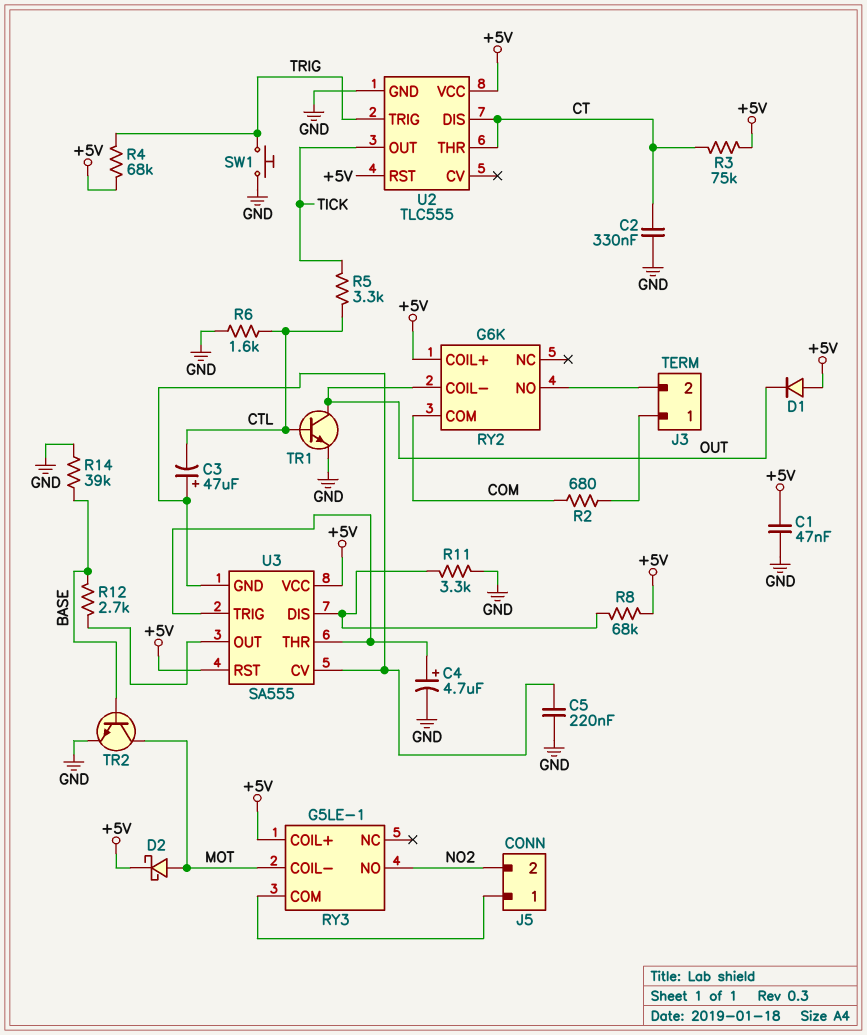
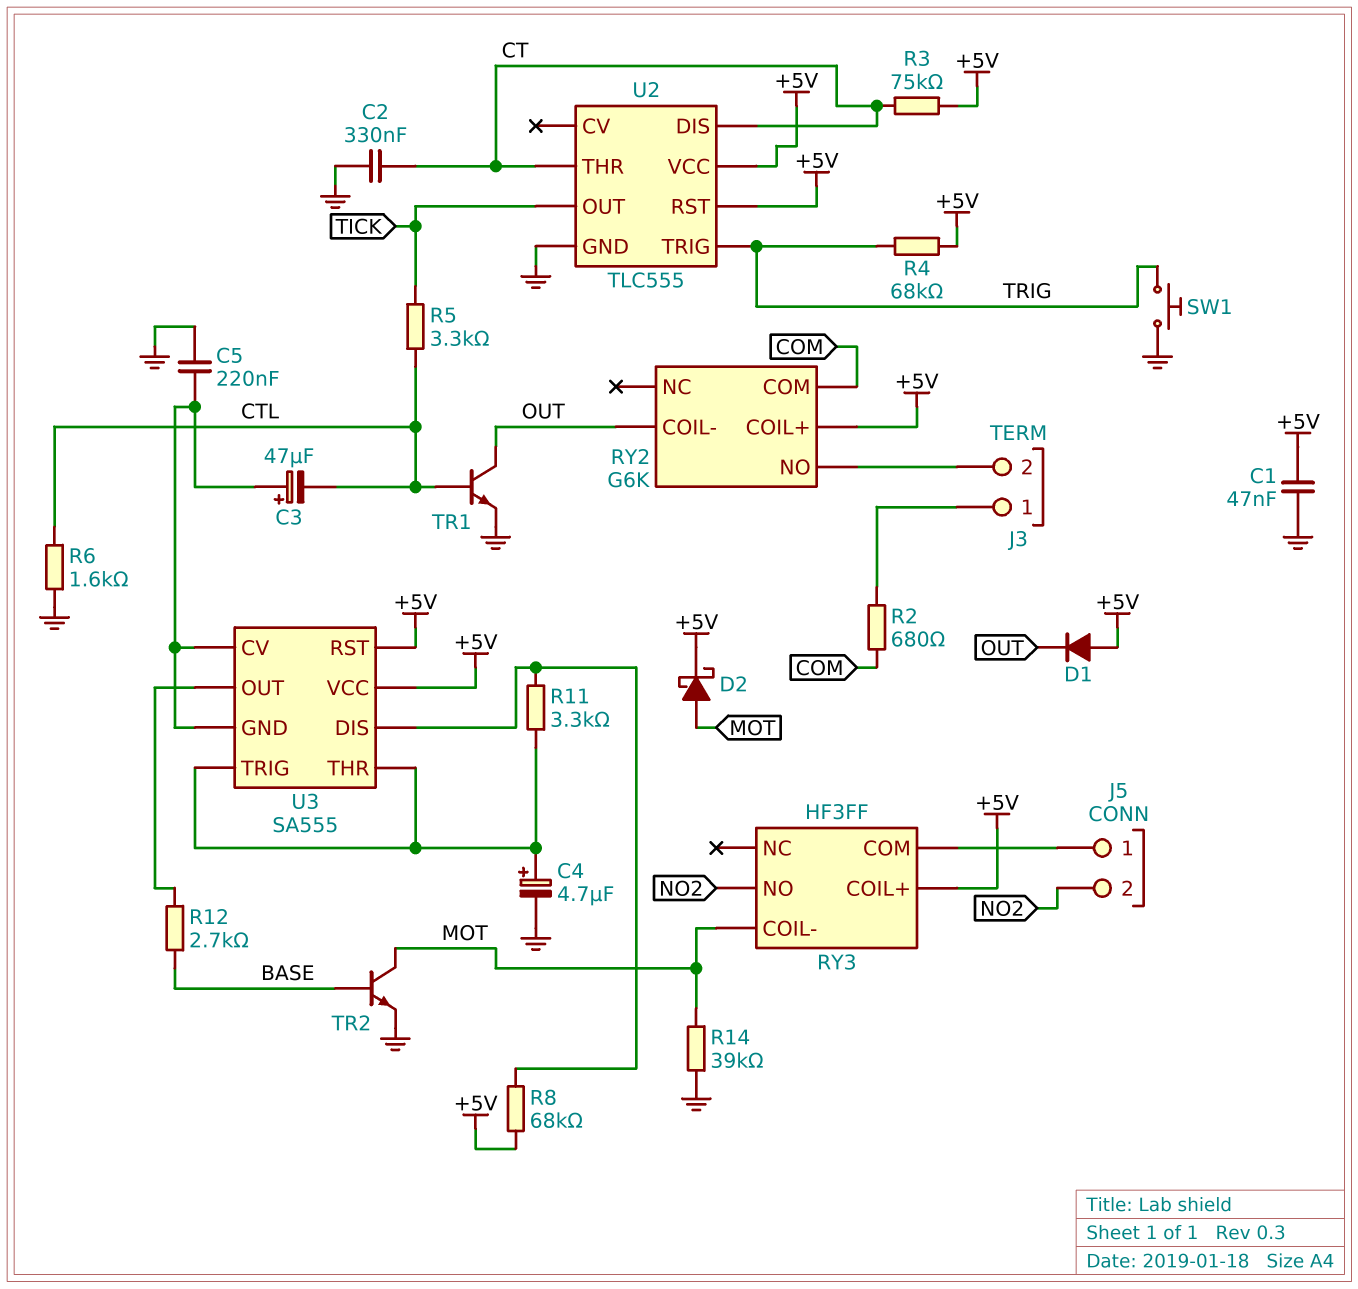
R11: 3.3k (GND, U3/DIS) -> 3.3k (U3/DIS, U3/THR)
R14: 39k (BASE, GND) -> 39k (GND, MOT)
RY3: G5LE-1 -> HF3FF

